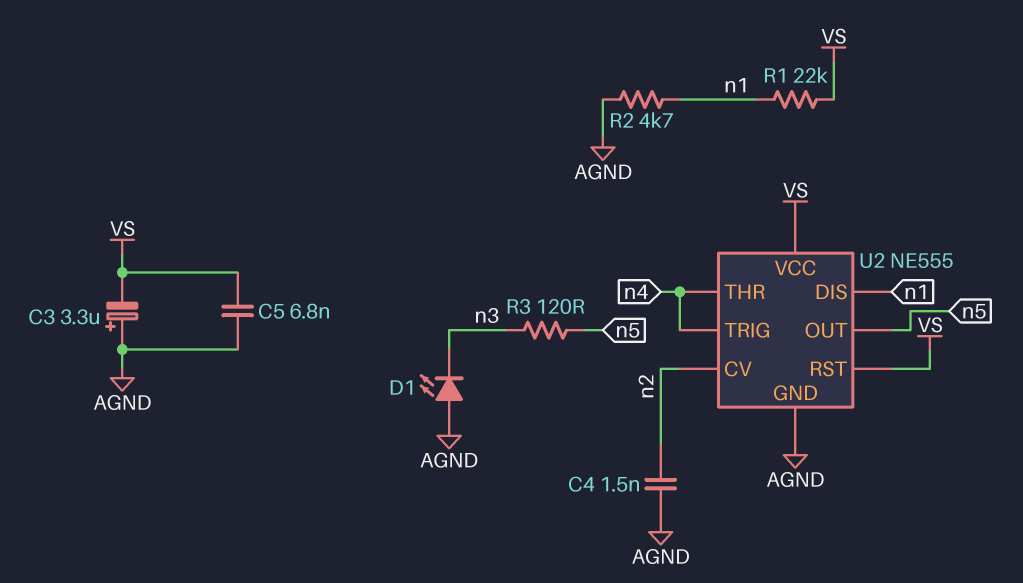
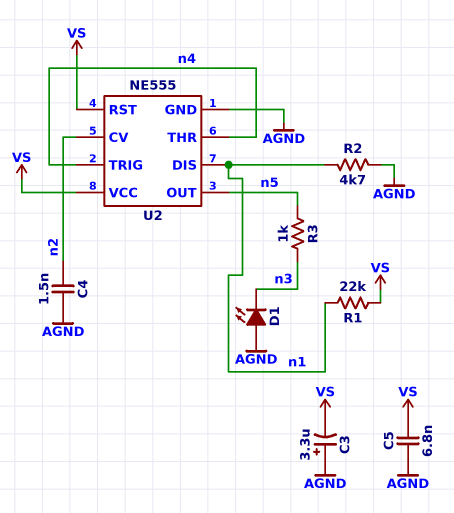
R3: 120 (n3, n5) -> 1k (n3, n5)

